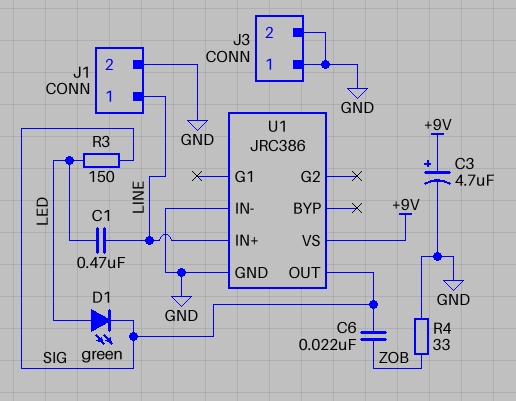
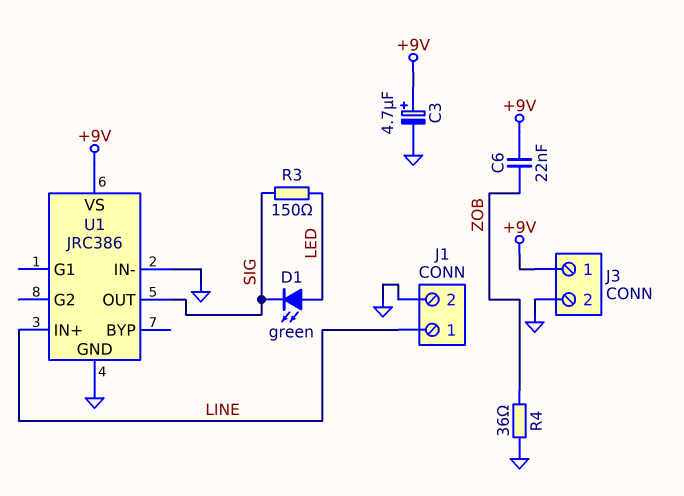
C1: 470nF (LED, LINE) -> none
C6: 22nF (SIG, ZOB) -> 22nF (+9V, ZOB)
J3 pin 1: GND -> +9V
R4: 33 (GND, ZOB) -> 36 (GND, ZOB)

